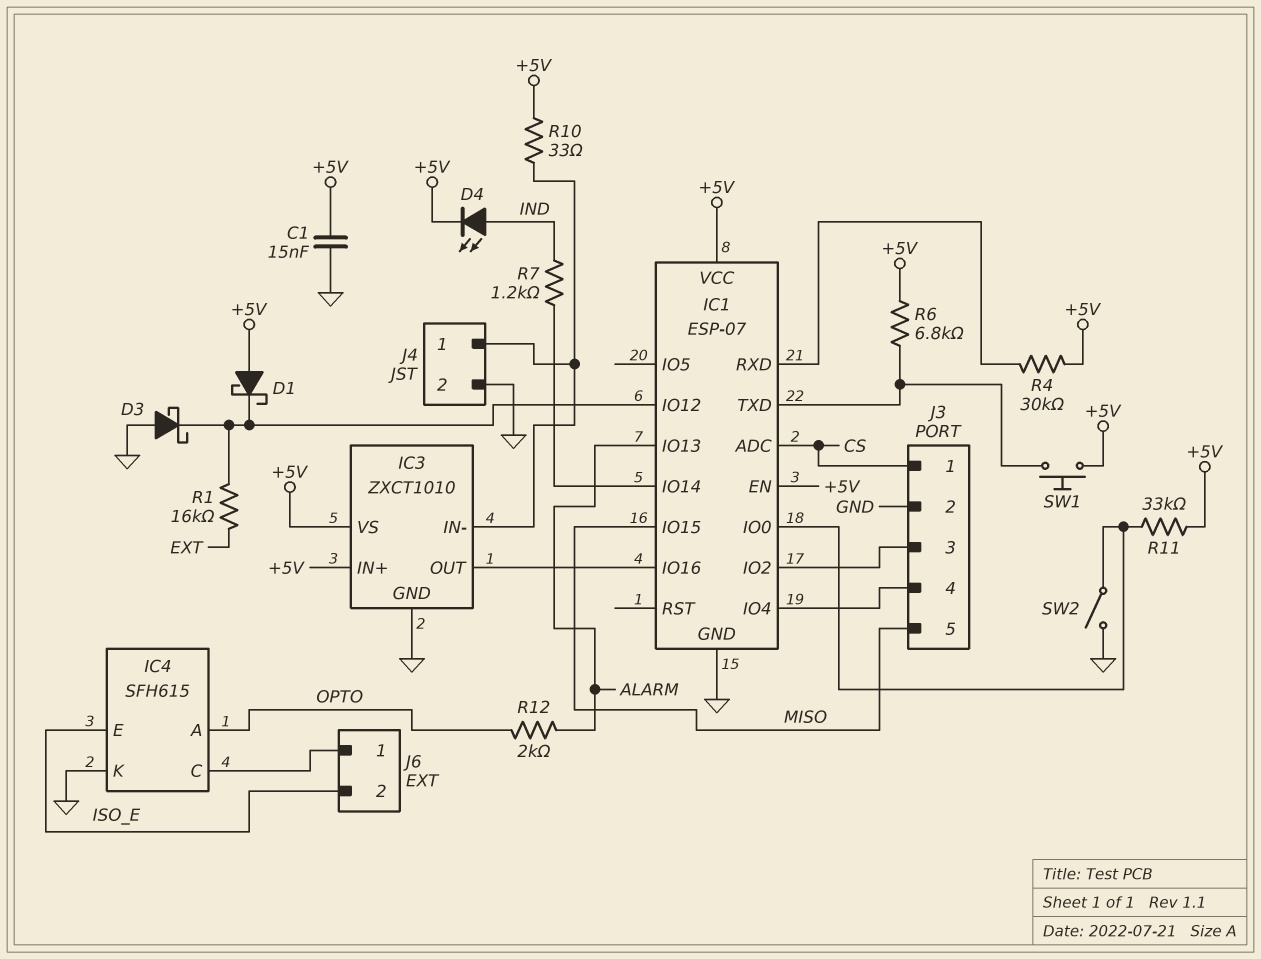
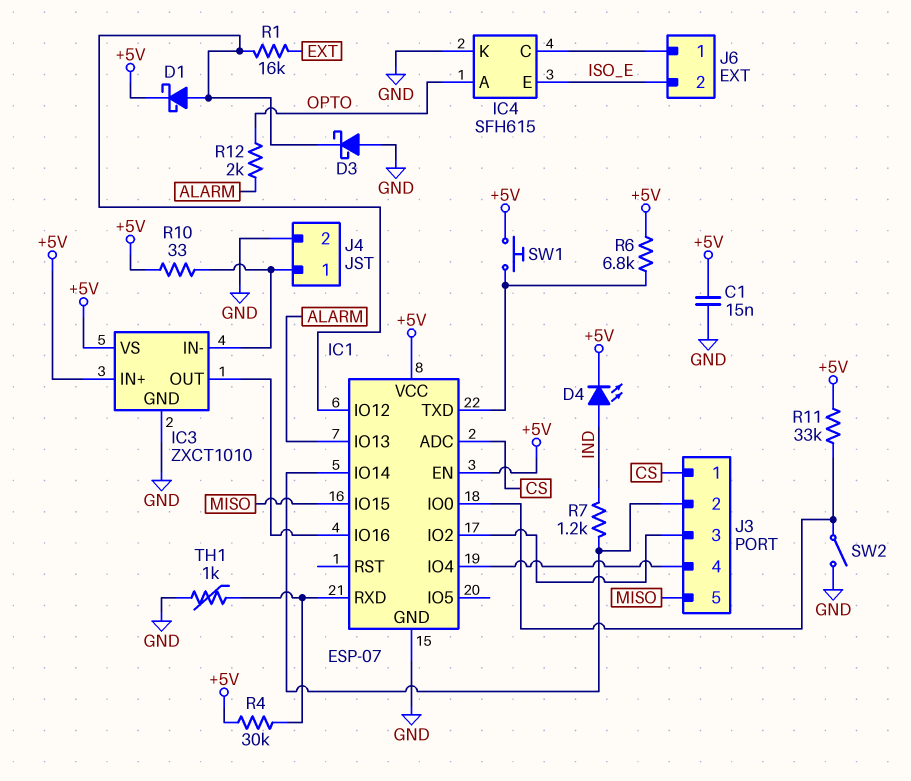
D1: schottky (A +5V, K IC1/IO12) -> schottky (A IC1/IO12, K +5V)
J3 pin 2: GND -> IC1/IO14
TH1: none -> 1k (GND, IC1/RXD)

